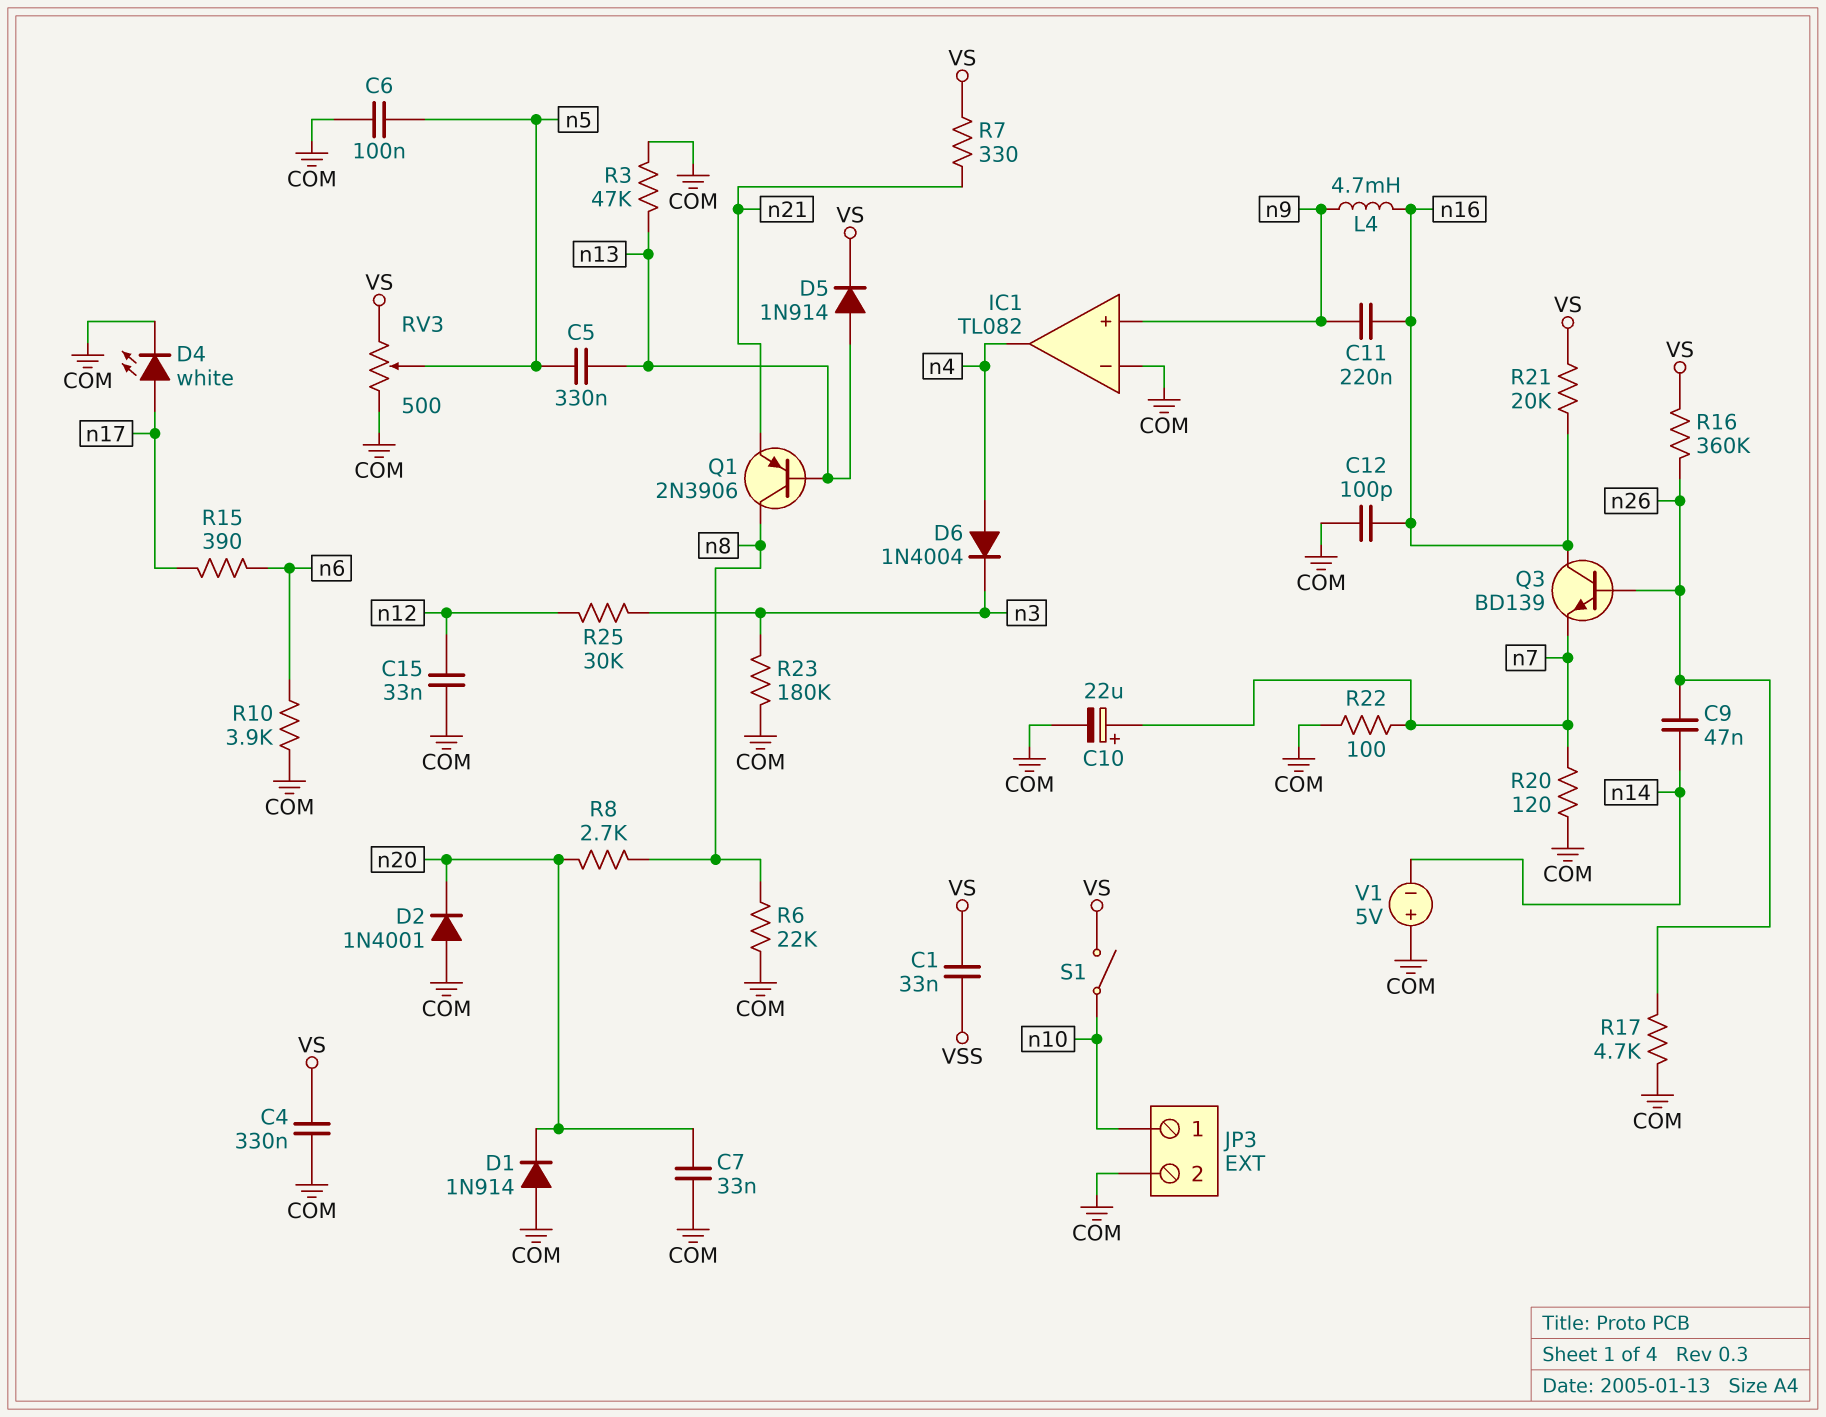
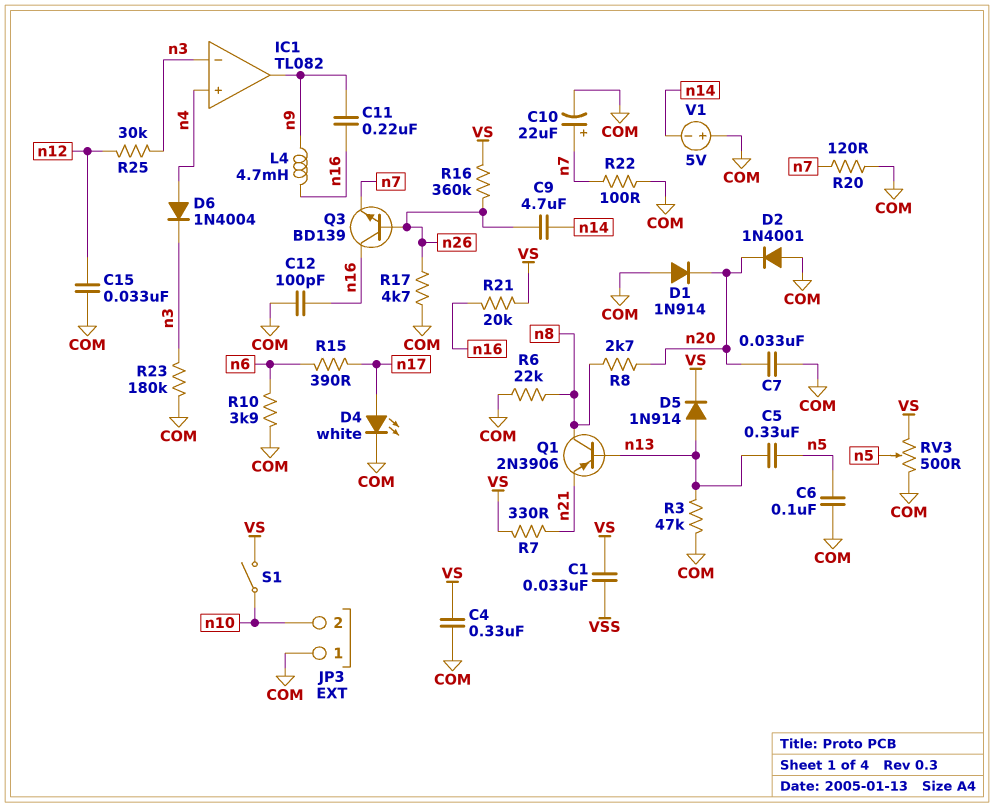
C9: 47nF (n14, n26) -> 4.7uF (n14, n26)
IC1 pin in+: n9 -> n4
IC1 pin in-: COM -> n3
IC1 pin out: n4 -> n9
JP3 pin 1: n10 -> COM
JP3 pin 2: COM -> n10

